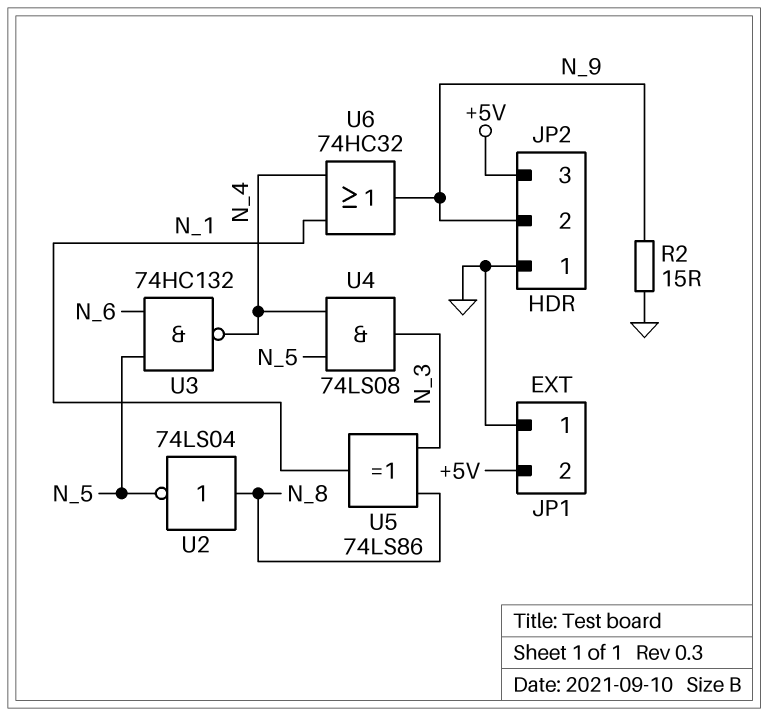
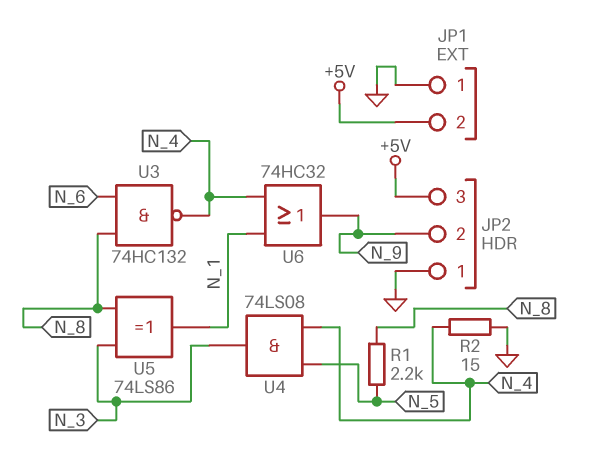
R1: none -> 2.2k (N_5, N_8)
R2: 15 (GND, N_9) -> 15 (GND, N_4)
U2: NOT 74LS04 (in N_8, out N_5) -> none
U3: NAND 74HC132 (in N_5, in N_6, out N_4) -> NAND 74HC132 (in N_6, in N_8, out N_4)

